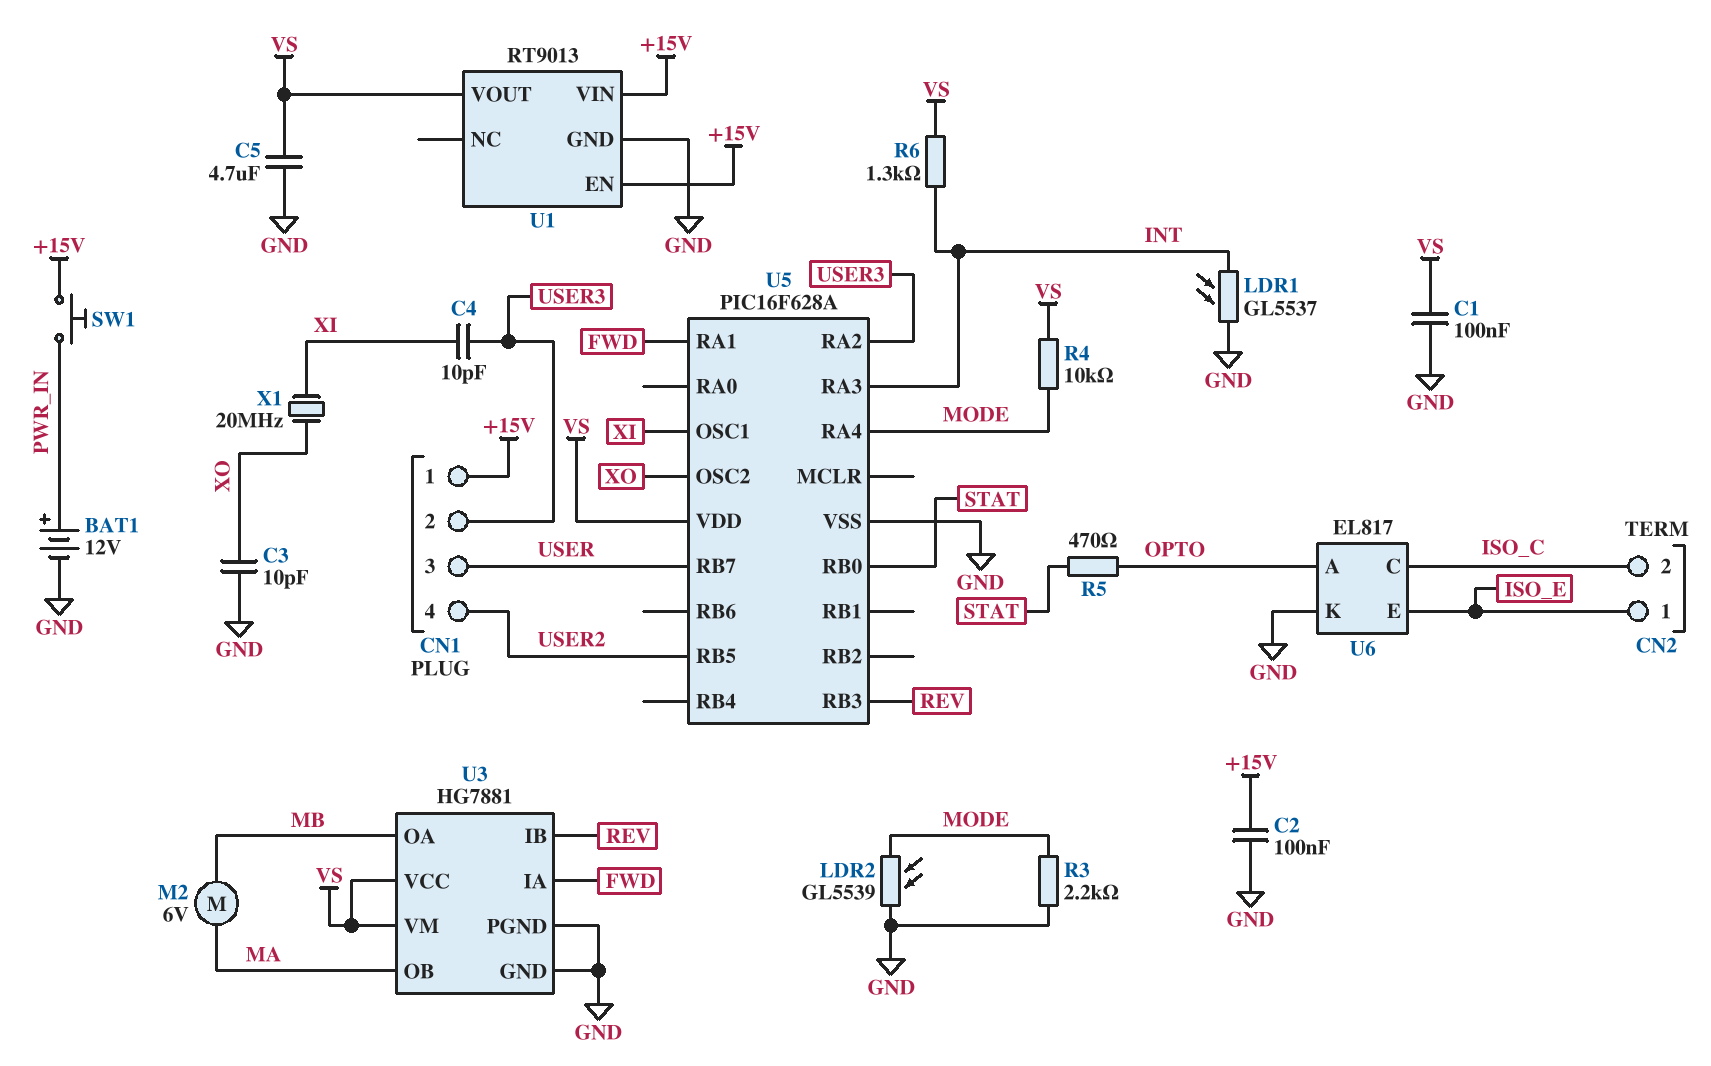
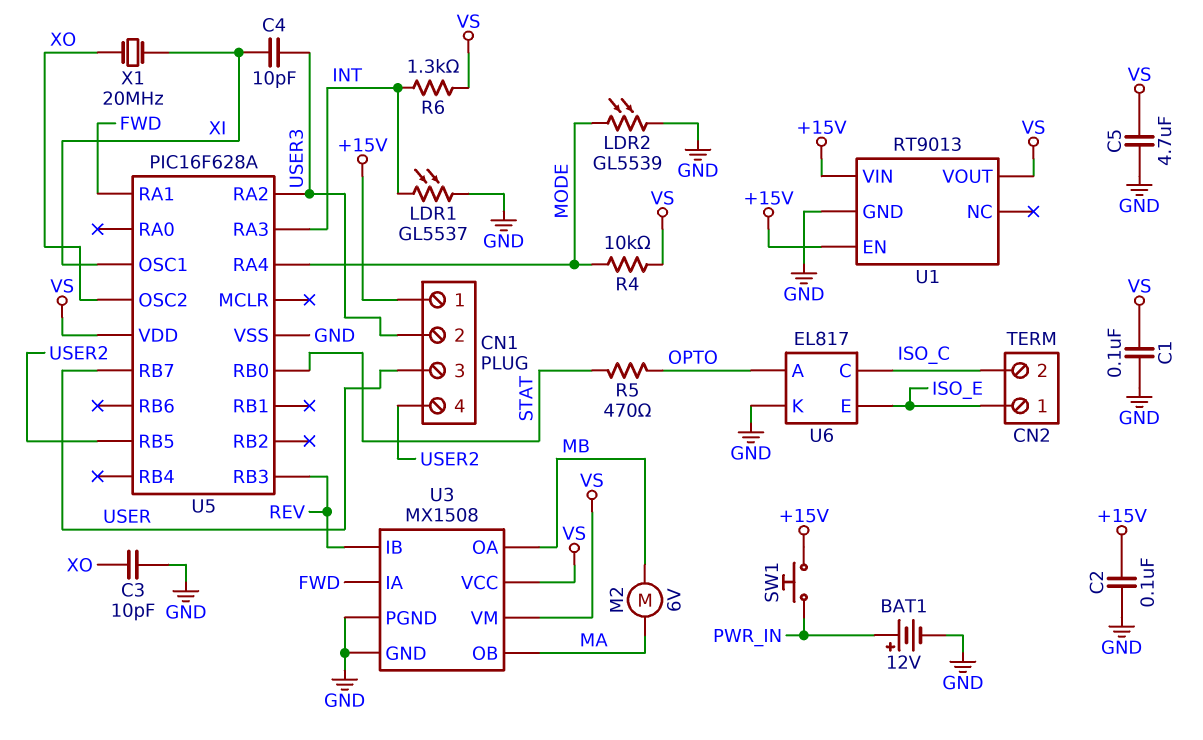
R3: 2.2k (GND, MODE) -> none
U3: HG7881 -> MX1508

